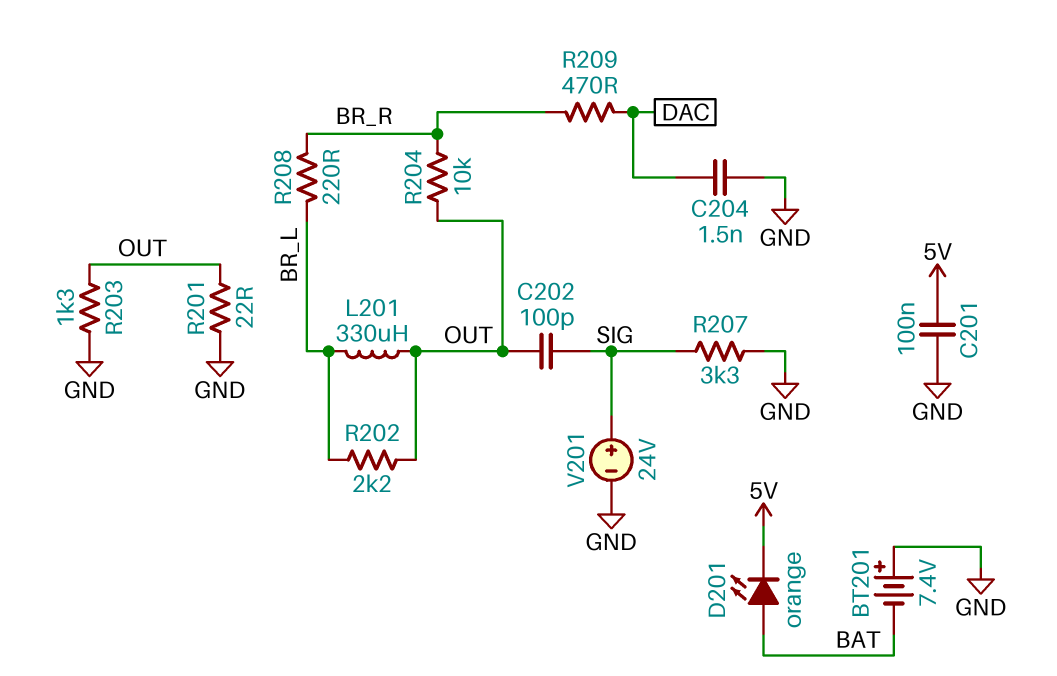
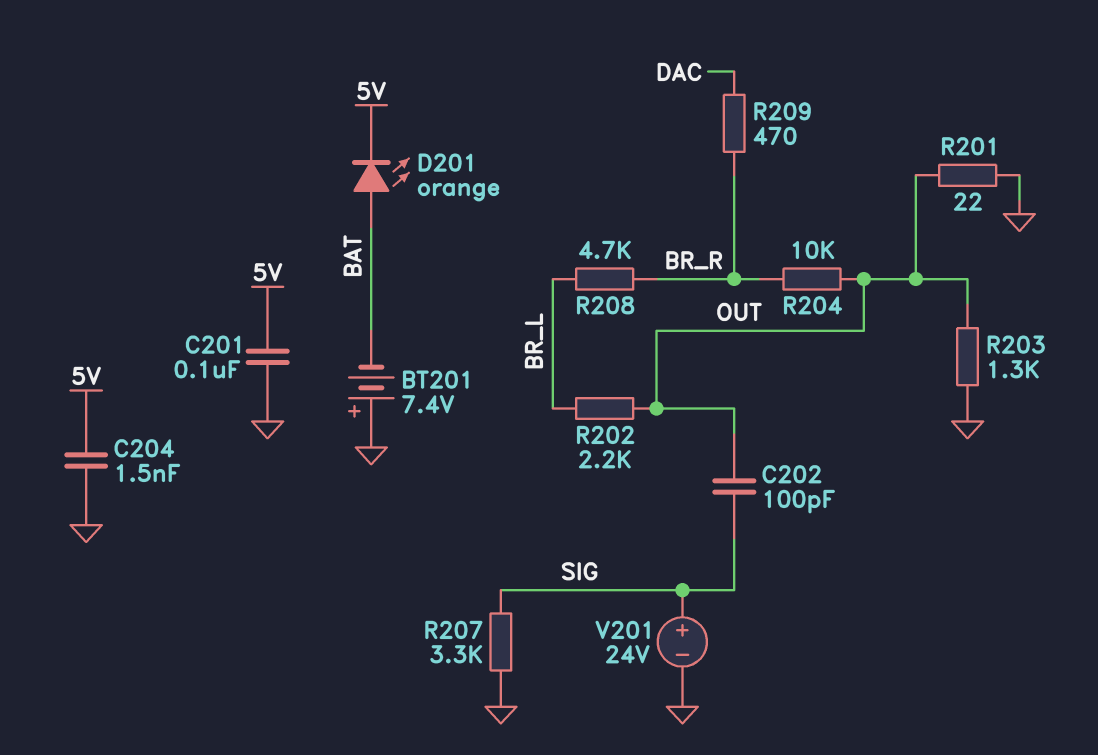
C204: 1.5nF (DAC, GND) -> 1.5nF (5V, GND)
L201: 330uH (BR_L, OUT) -> none
R208: 220 (BR_L, BR_R) -> 4.7k (BR_L, BR_R)

